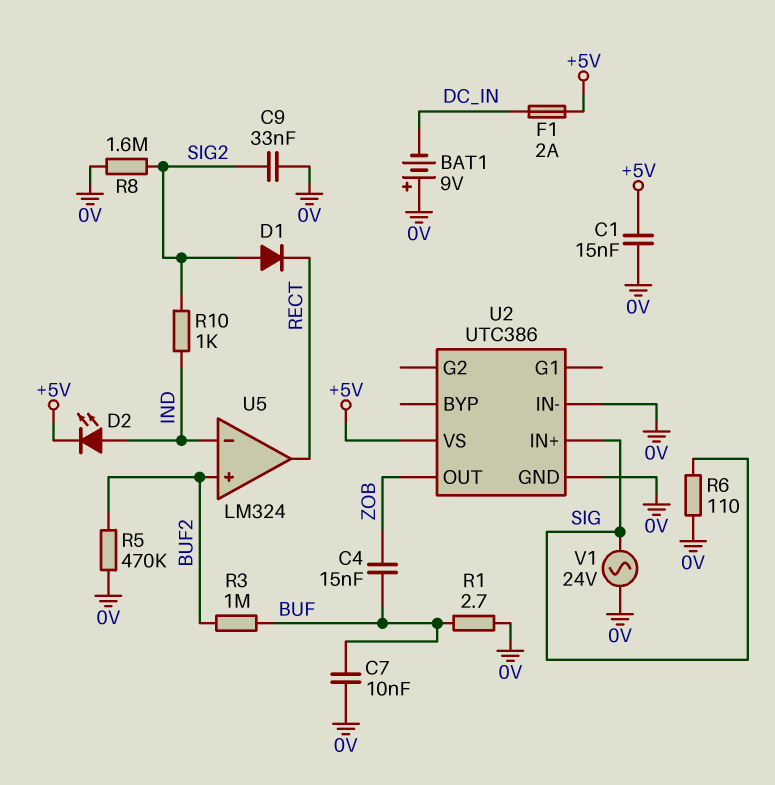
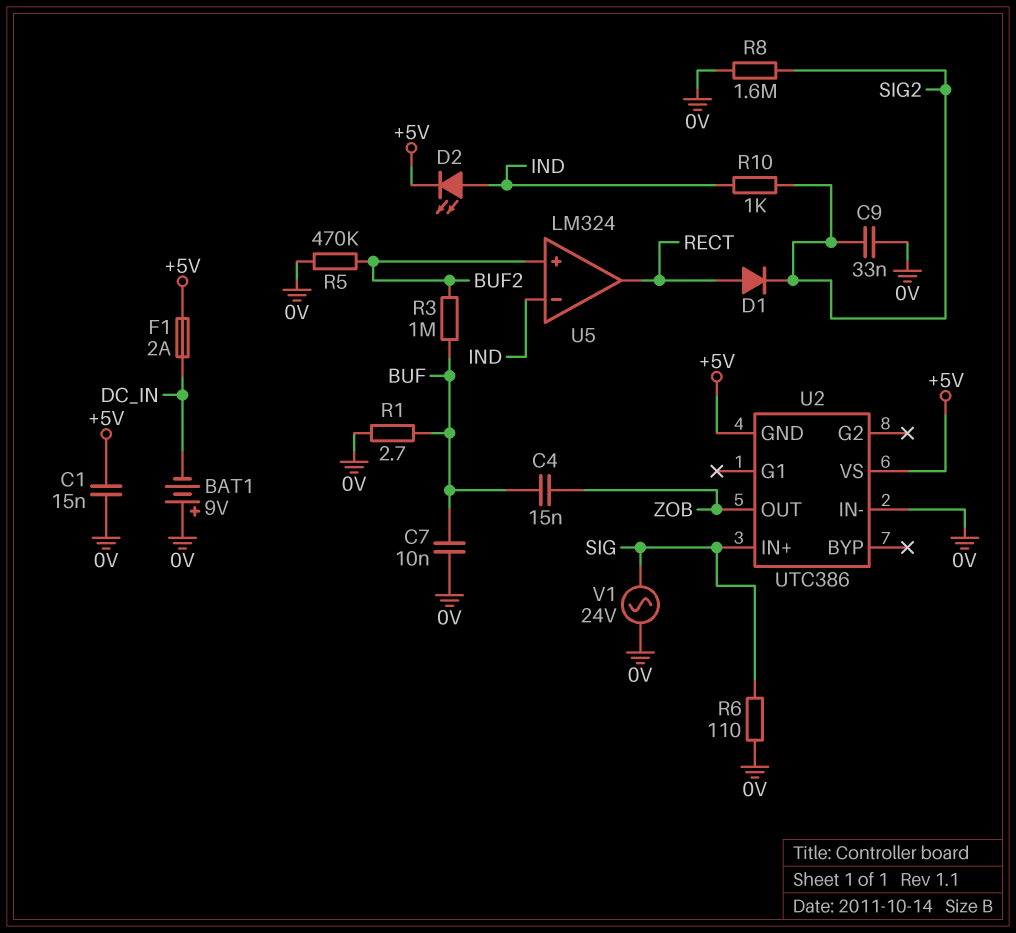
D1: diode (A SIG2, K RECT) -> diode (A RECT, K SIG2)
U2 pin GND: 0V -> +5V

